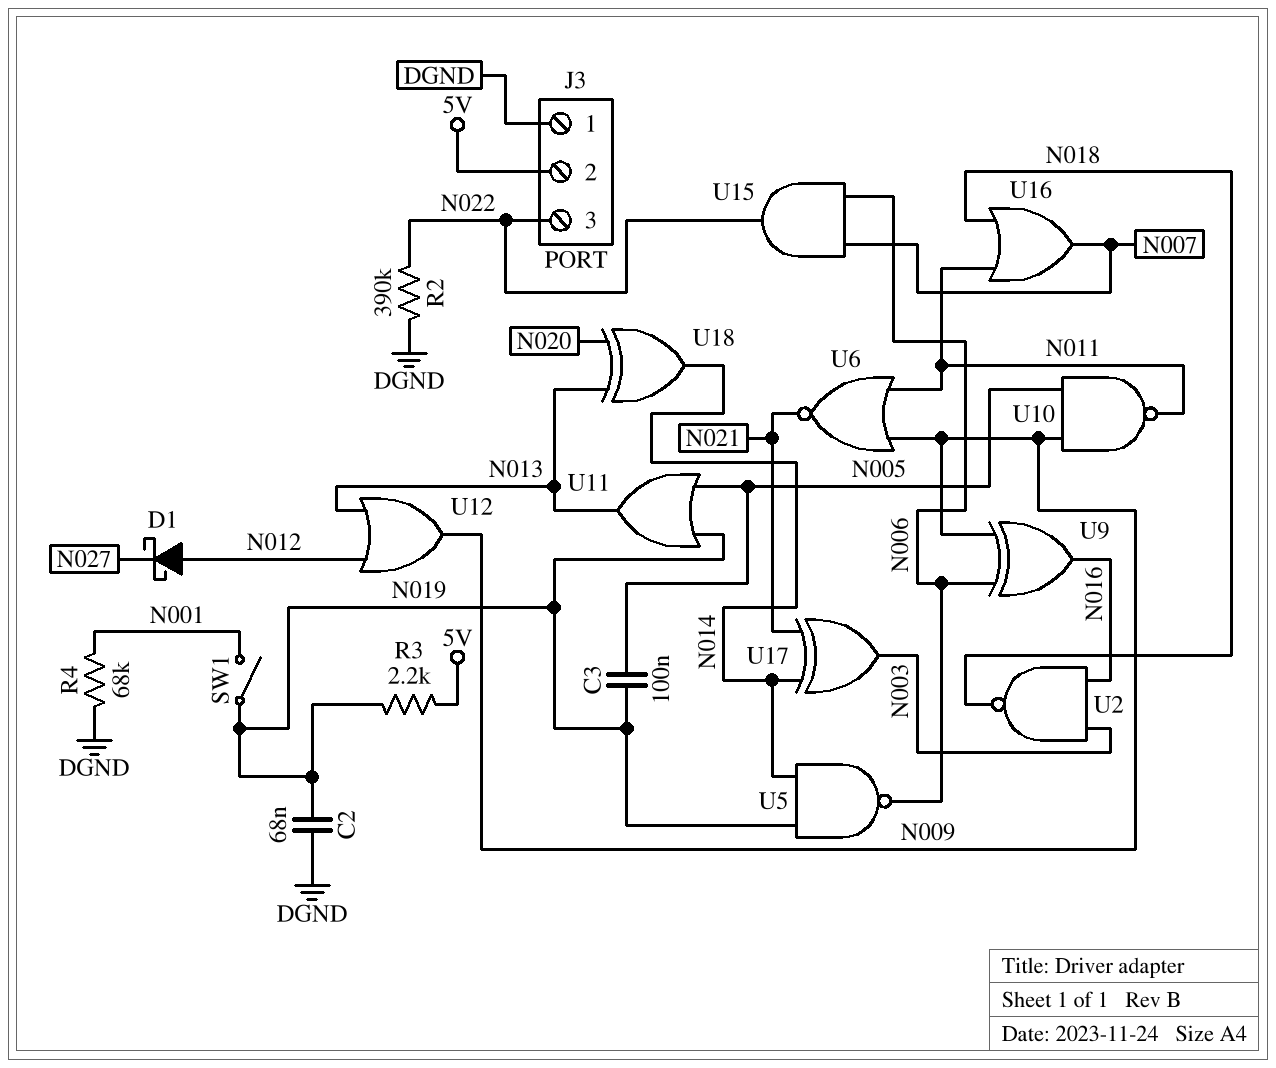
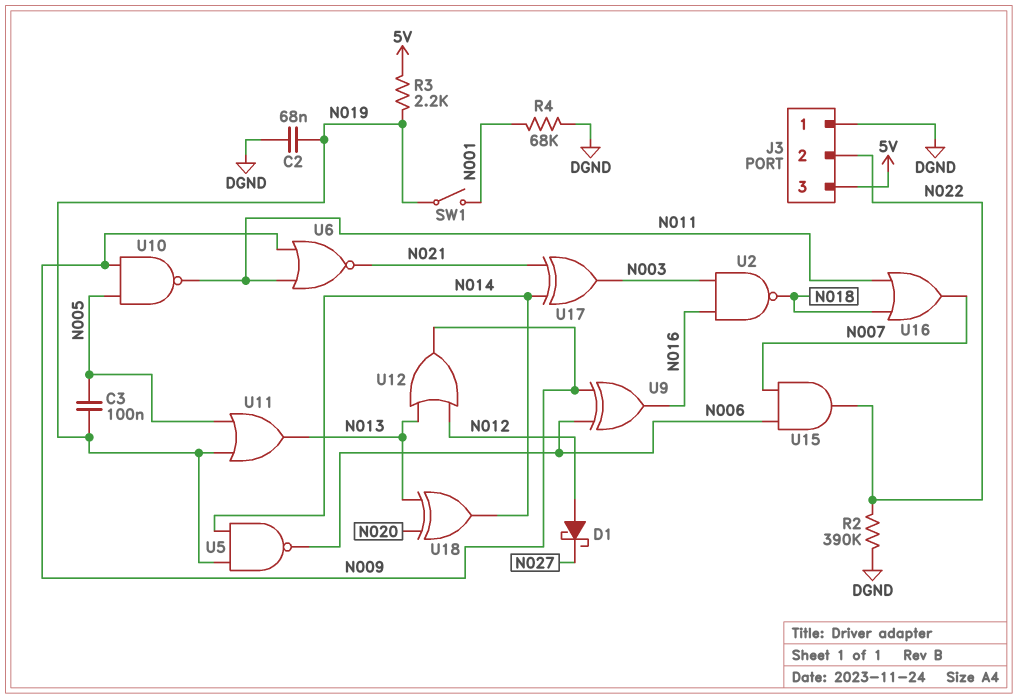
J3 pin 2: 5V -> N022
J3 pin 3: N022 -> 5V

